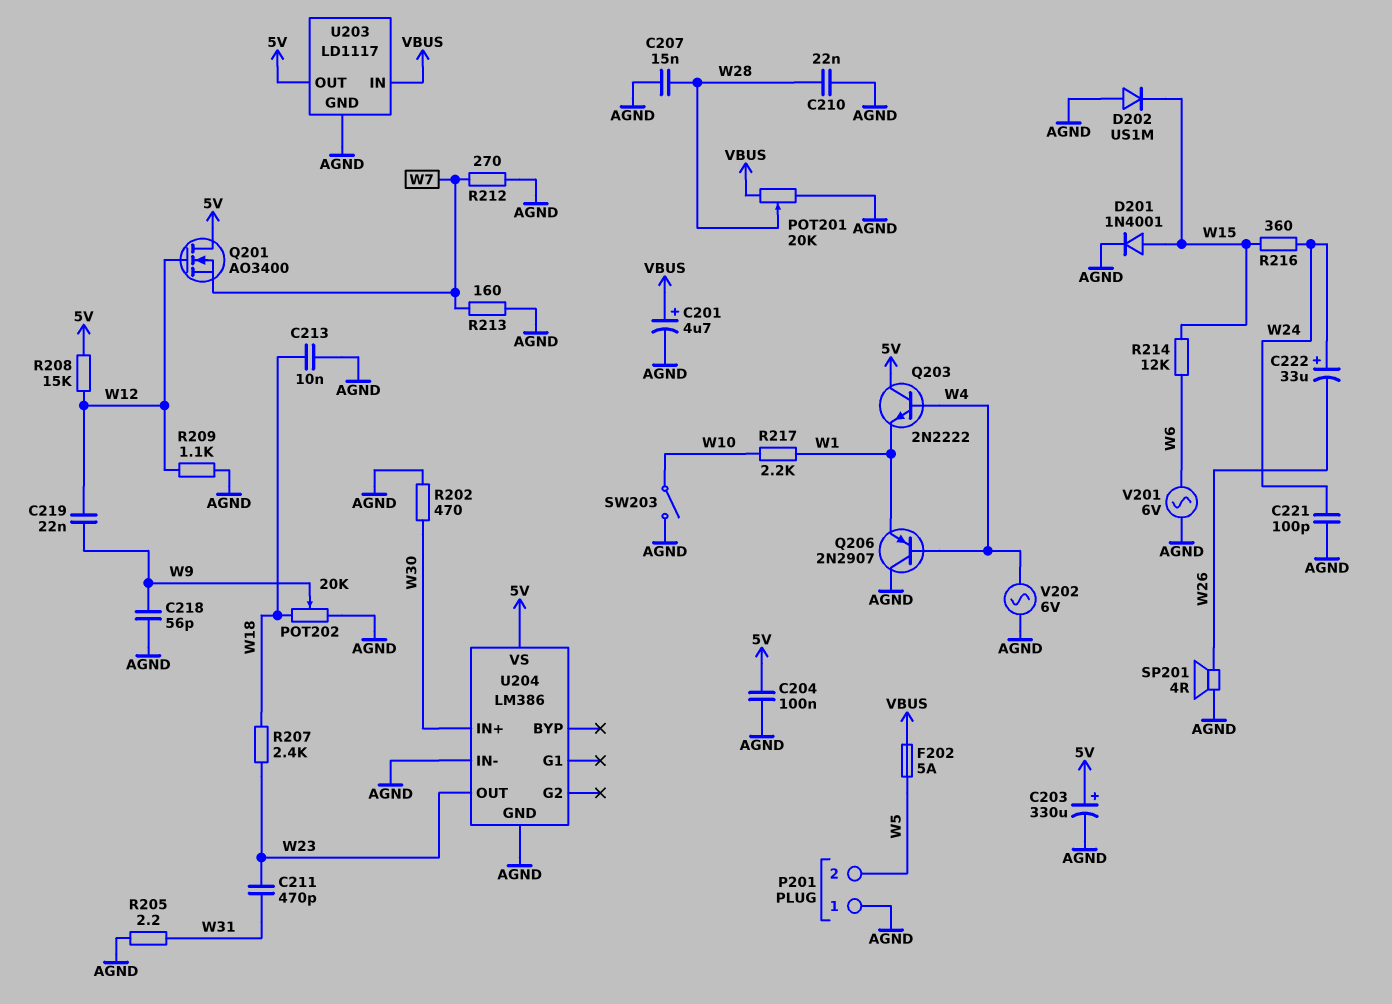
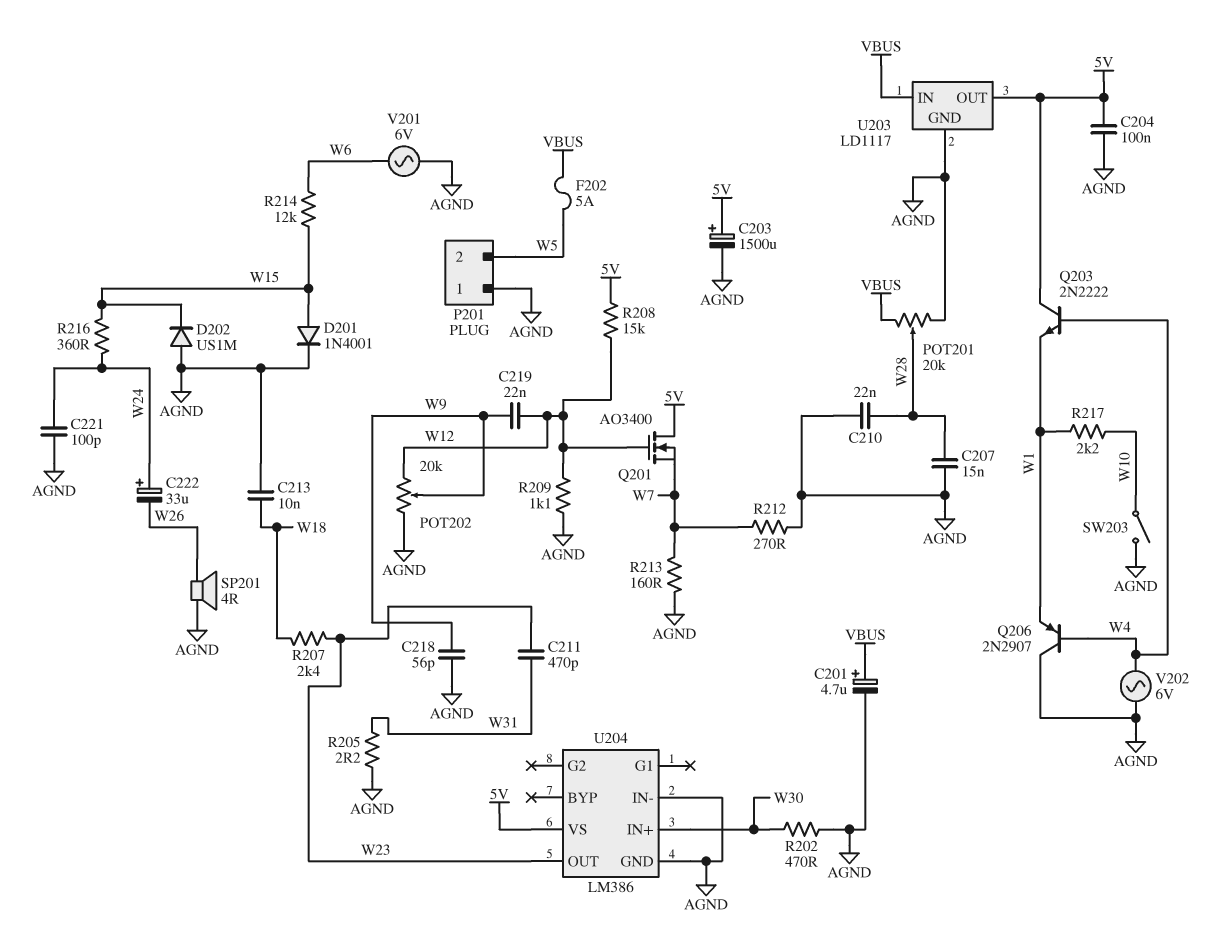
C203: 330uF (plus 5V, minus AGND) -> 1500uF (plus 5V, minus AGND)
POT202: 20k (AGND, W18, wiper W9) -> 20k (AGND, W12, wiper W9)

